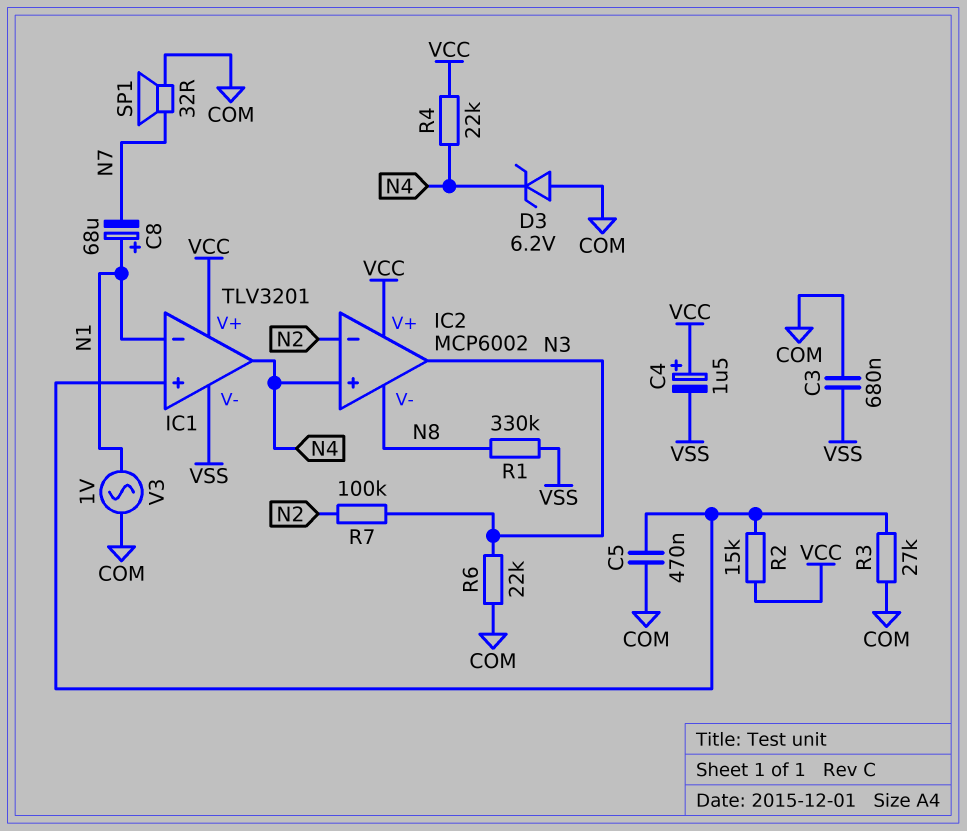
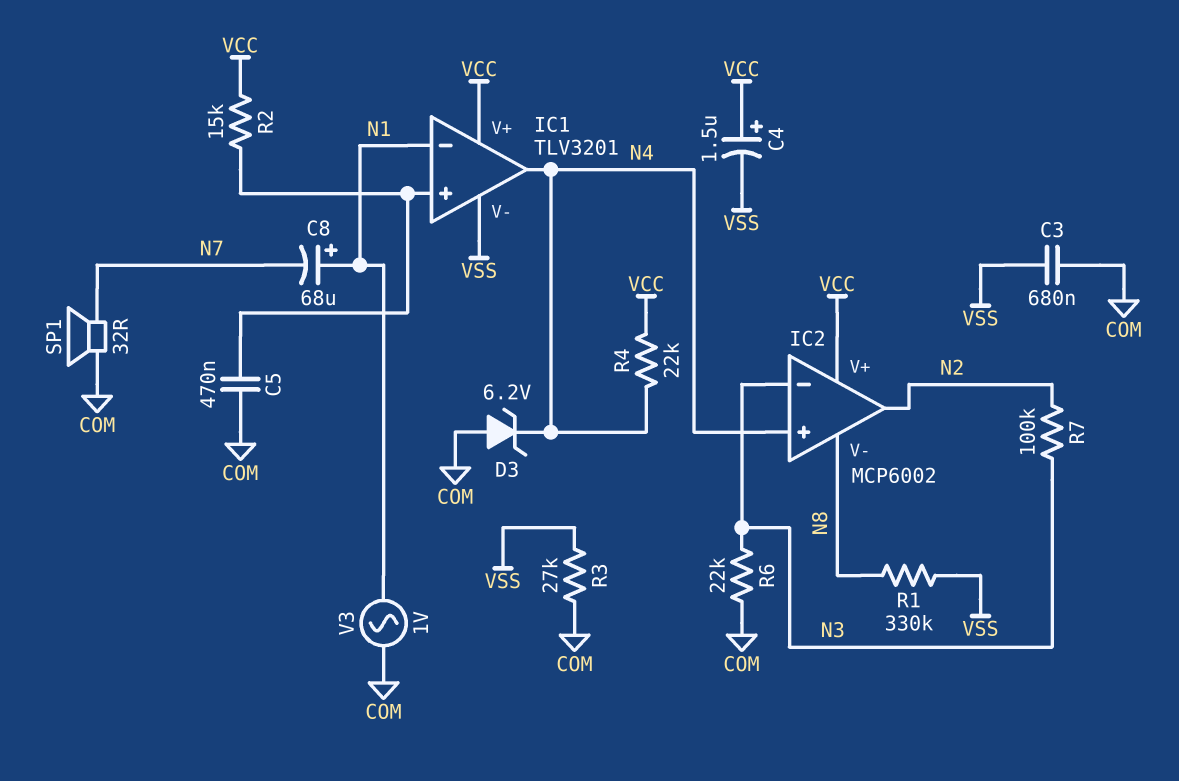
IC2 pin in-: N2 -> N3
IC2 pin out: N3 -> N2
R3: 27k (COM, IC1/in+) -> 27k (COM, VSS)

